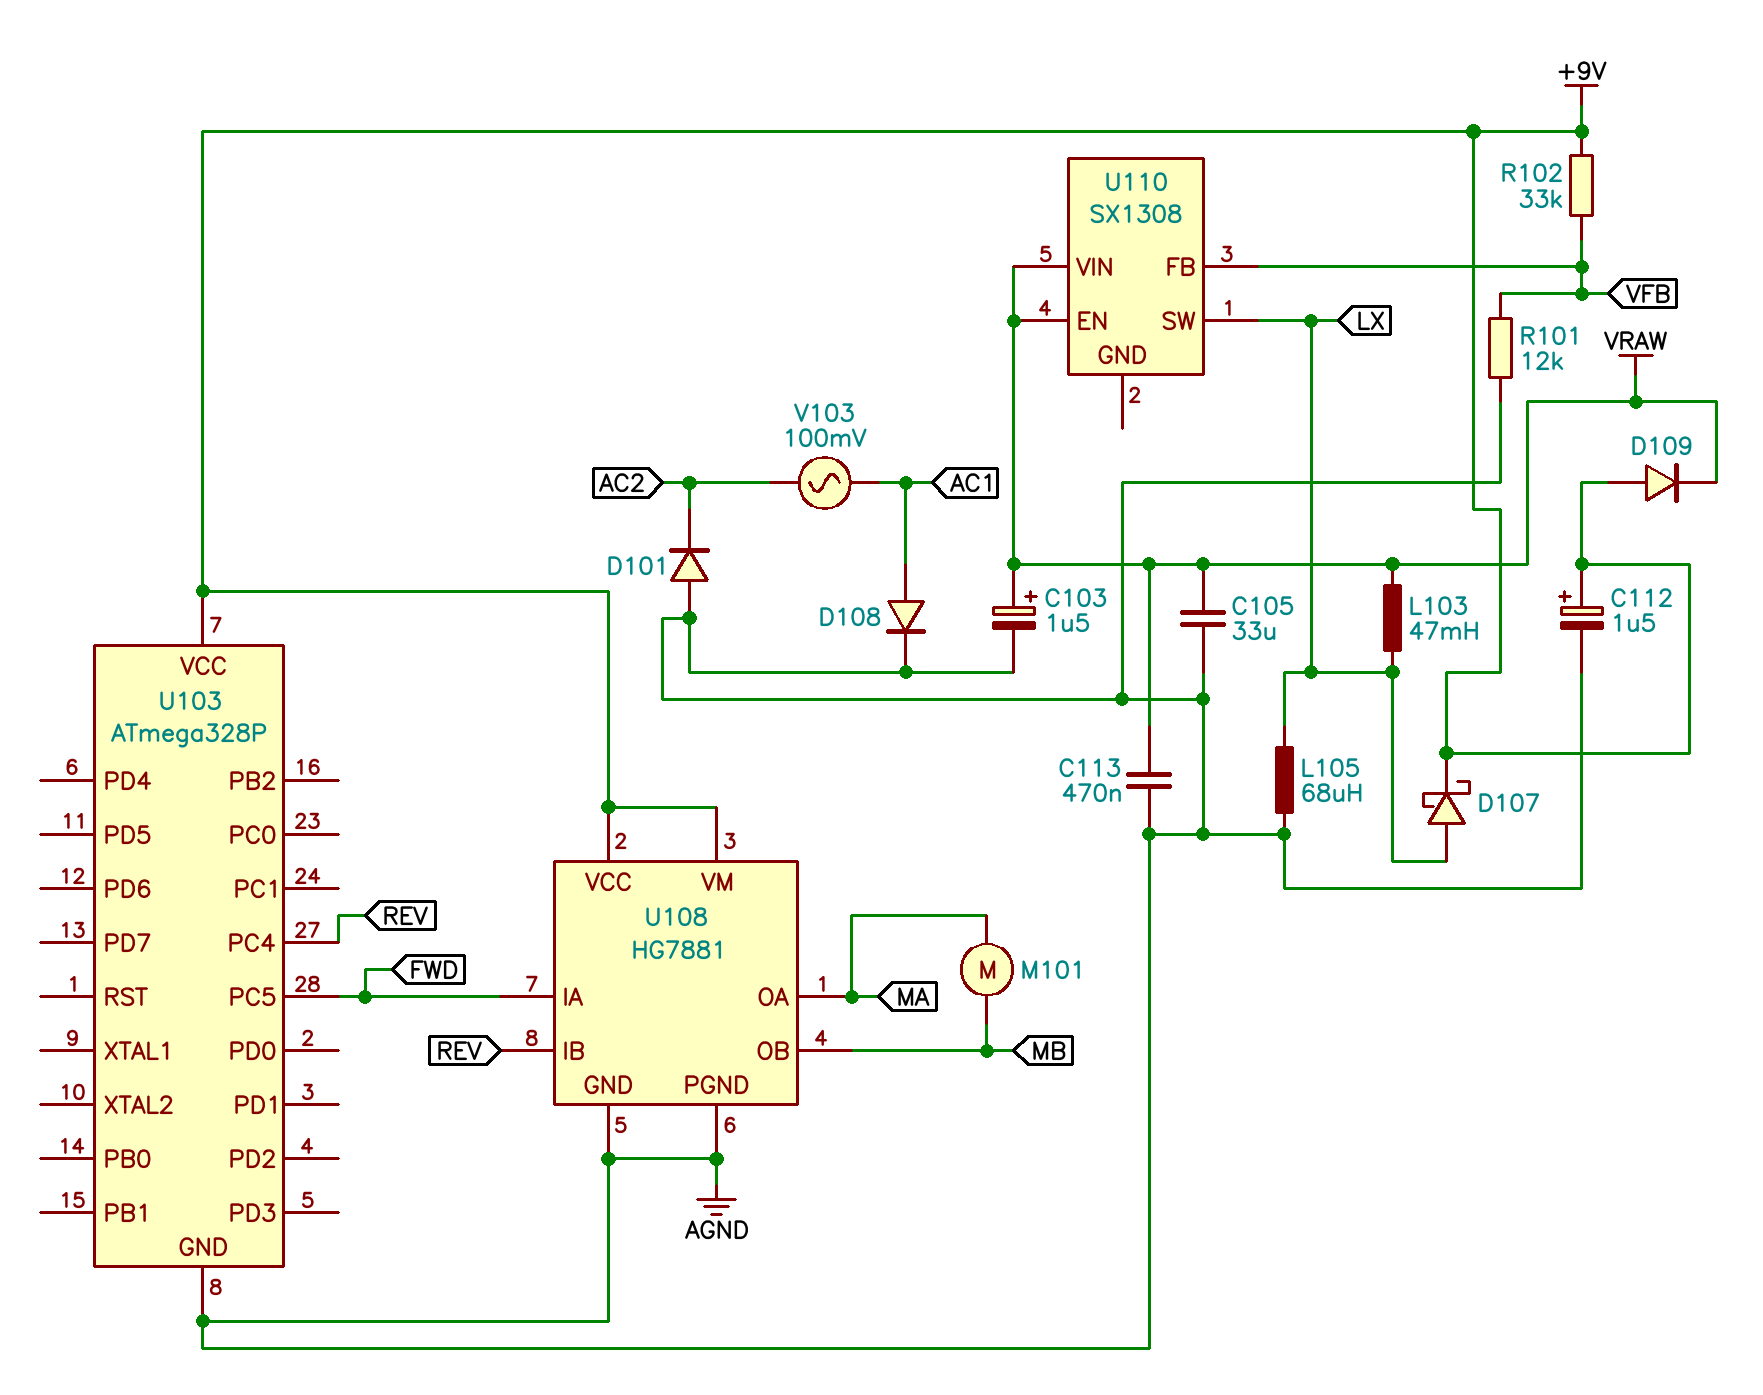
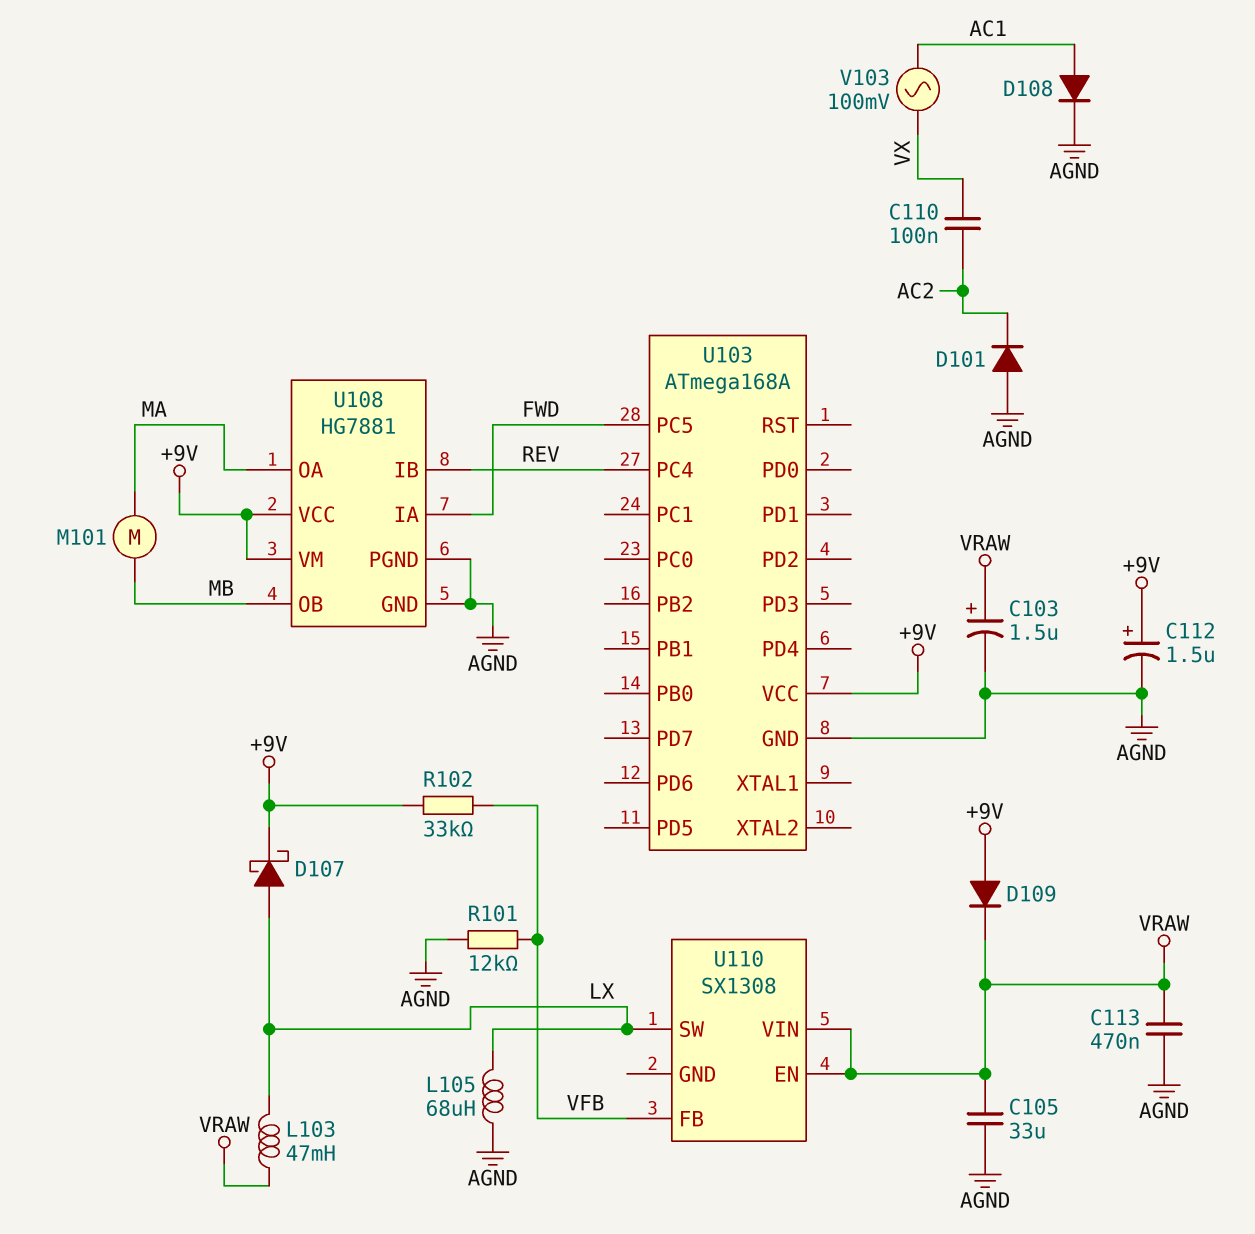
C110: none -> 100nF (AC2, VX)
U103: ATmega328P -> ATmega168A
V103: AC 100mV (AC1, AC2) -> AC 100mV (AC1, VX)

